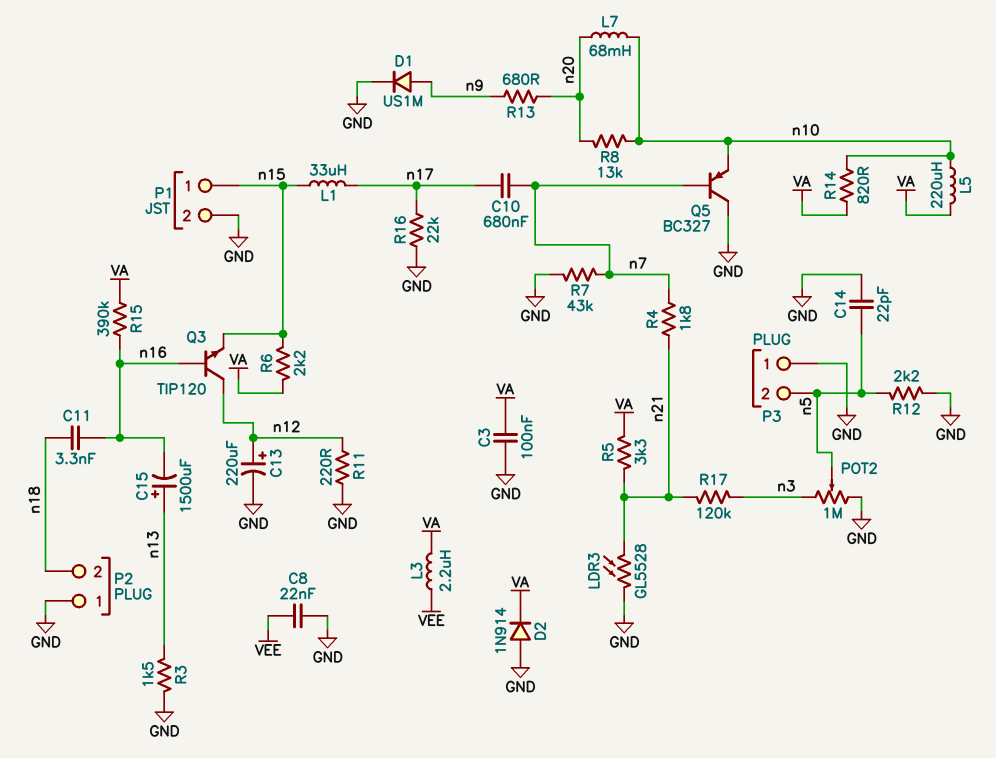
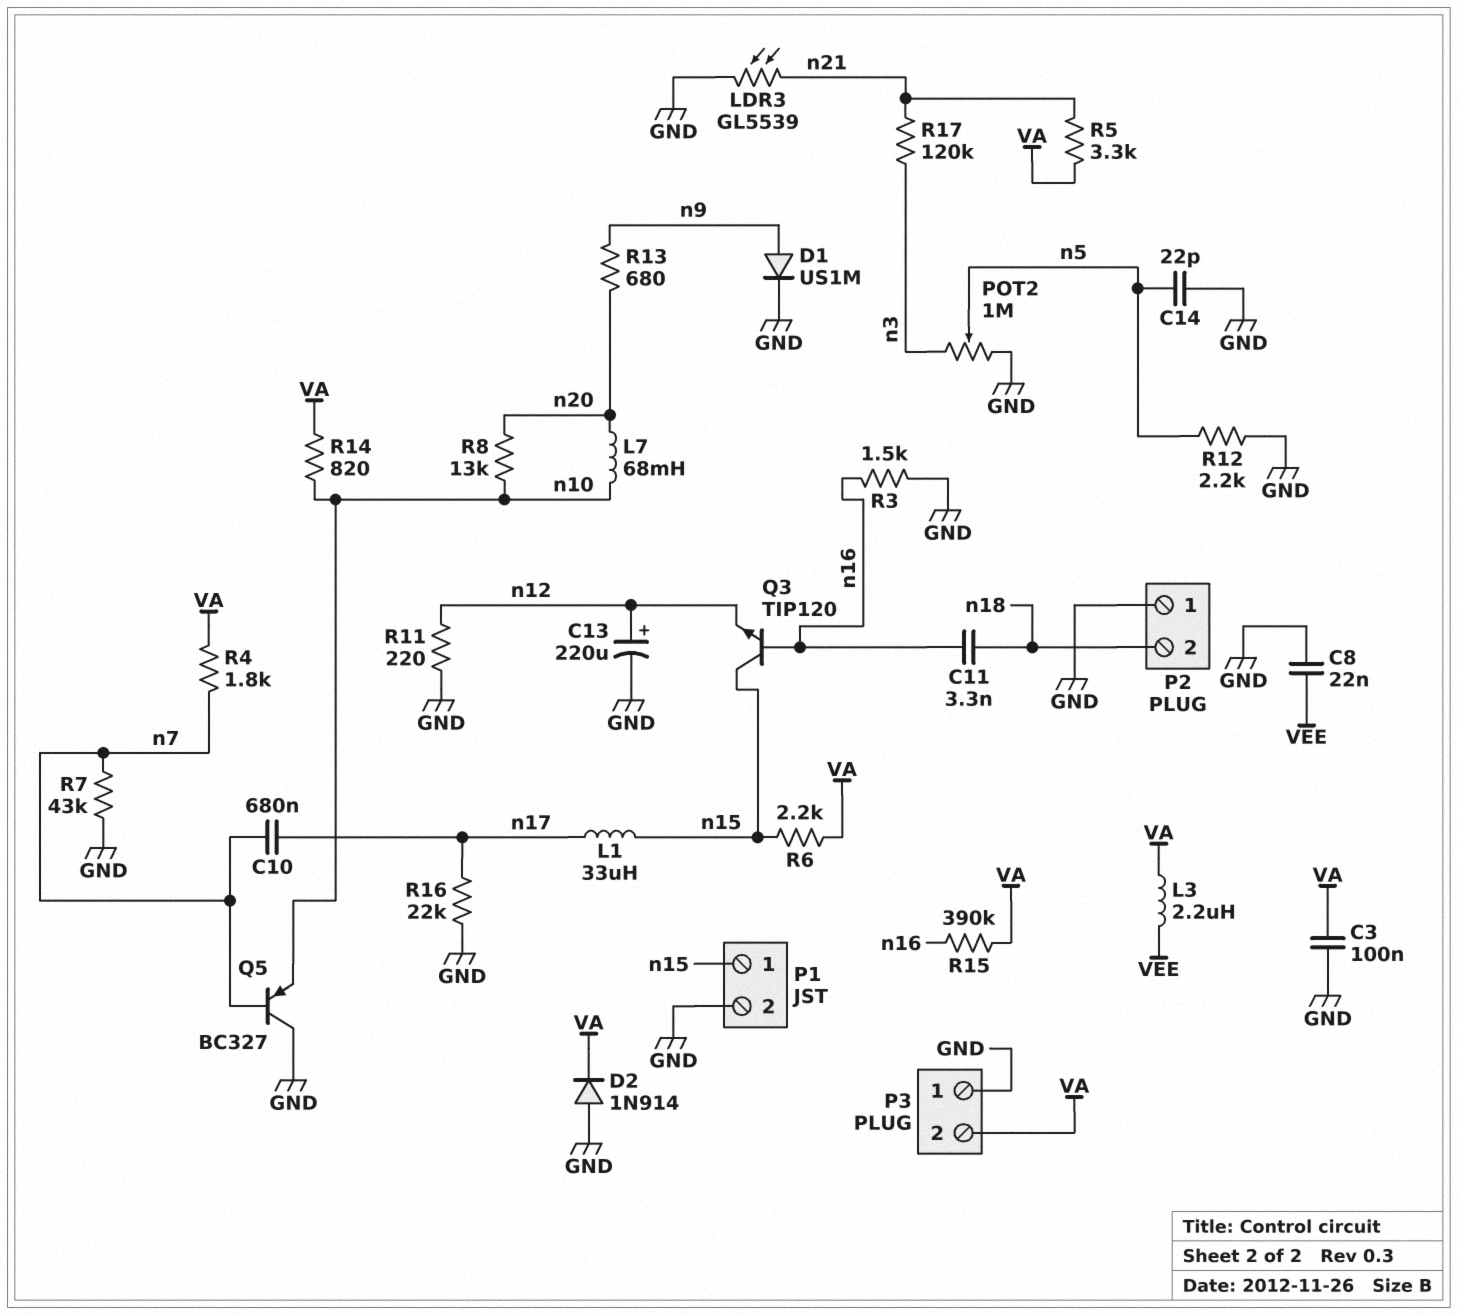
C15: 1500uF (plus n13, minus n16) -> none
L5: 220uH (VA, n10) -> none
LDR3: GL5528 (GND, n21) -> GL5539 (GND, n21)
P3 pin 2: n5 -> VA
Q3: NPN TIP120 (B n16, C n12, E n15) -> NPN TIP120 (B n16, C n15, E n12)
R3: 1.5k (GND, n13) -> 1.5k (GND, n16)
R4: 1.8k (n7, n21) -> 1.8k (VA, n7)

